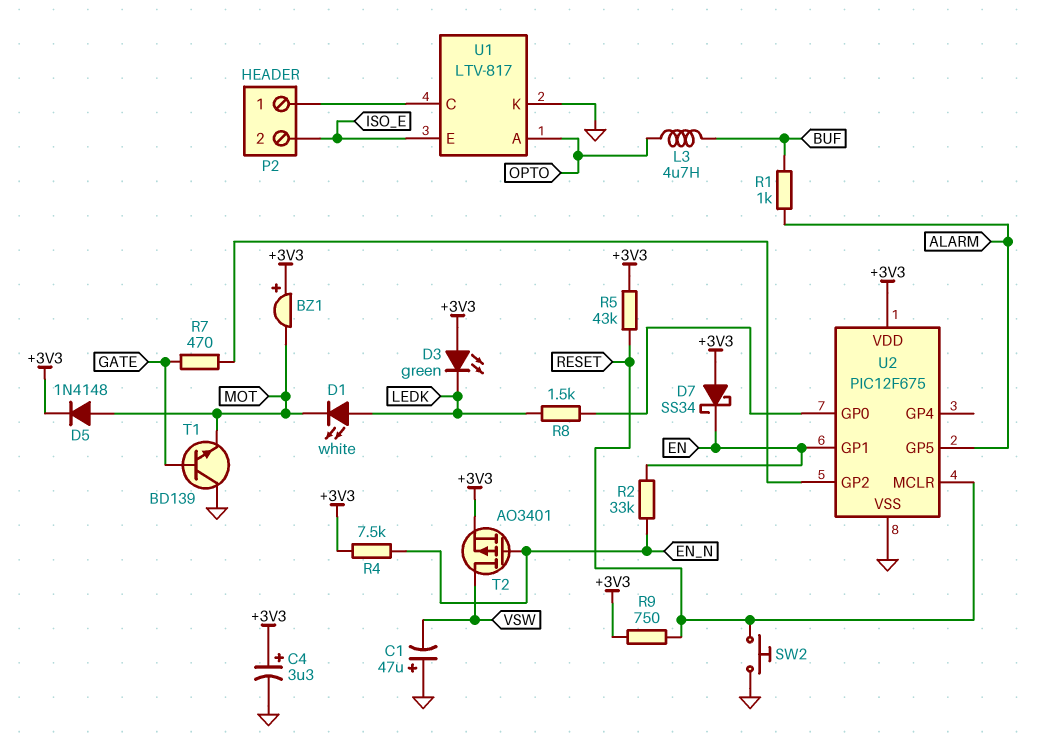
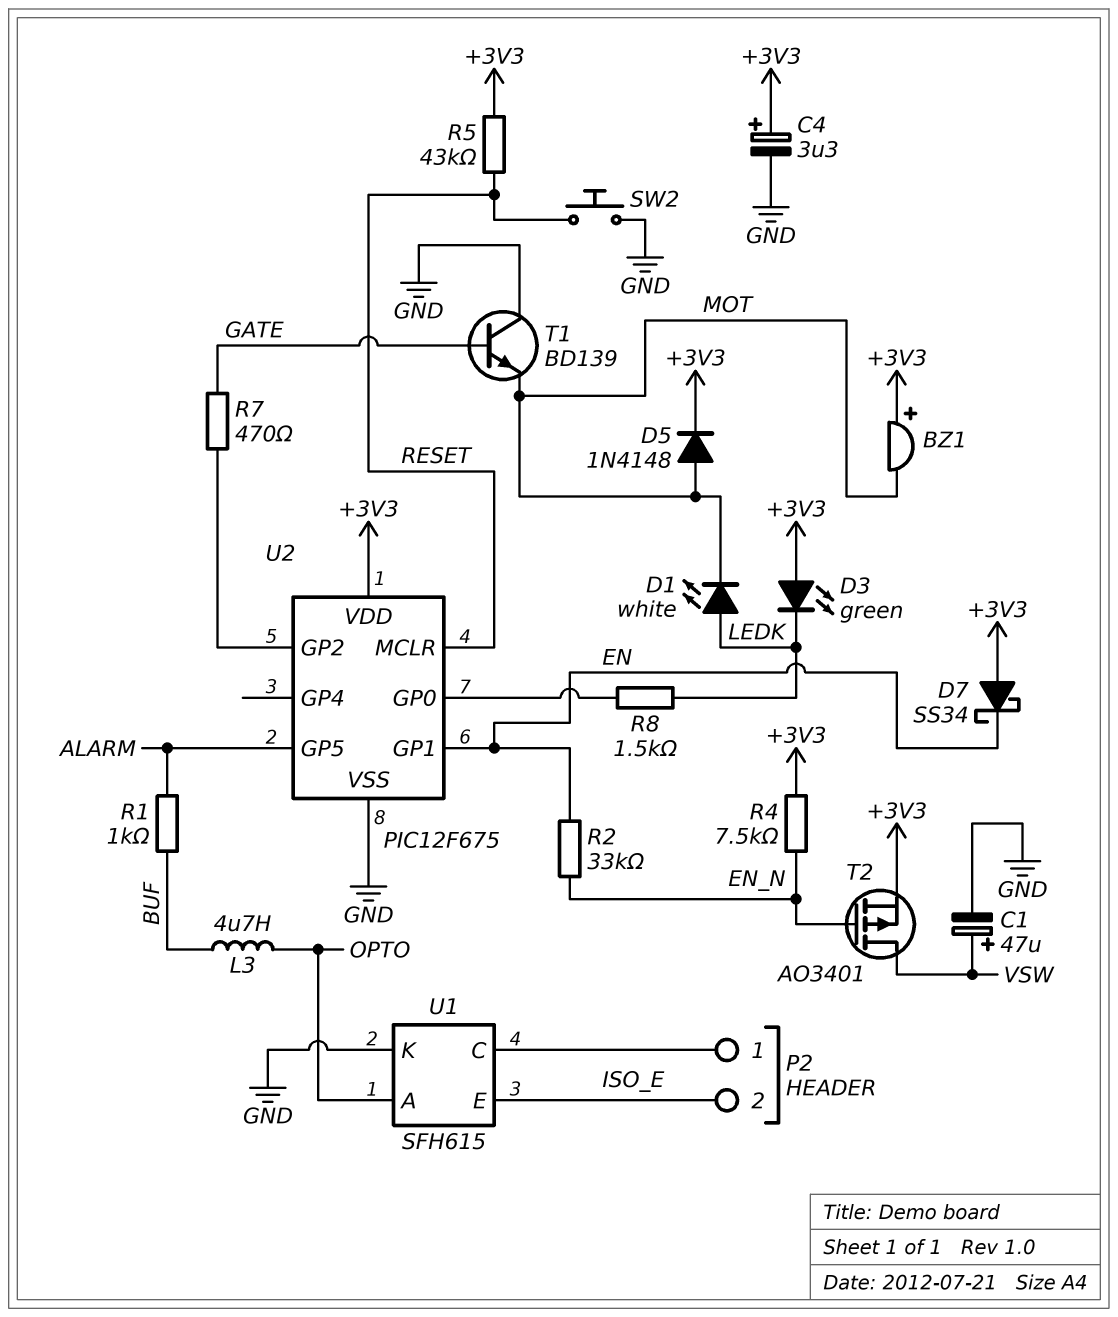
C1: 47uF (plus GND, minus VSW) -> 47uF (plus VSW, minus GND)
R9: 750 (+3V3, RESET) -> none
U1: LTV-817 -> SFH615

